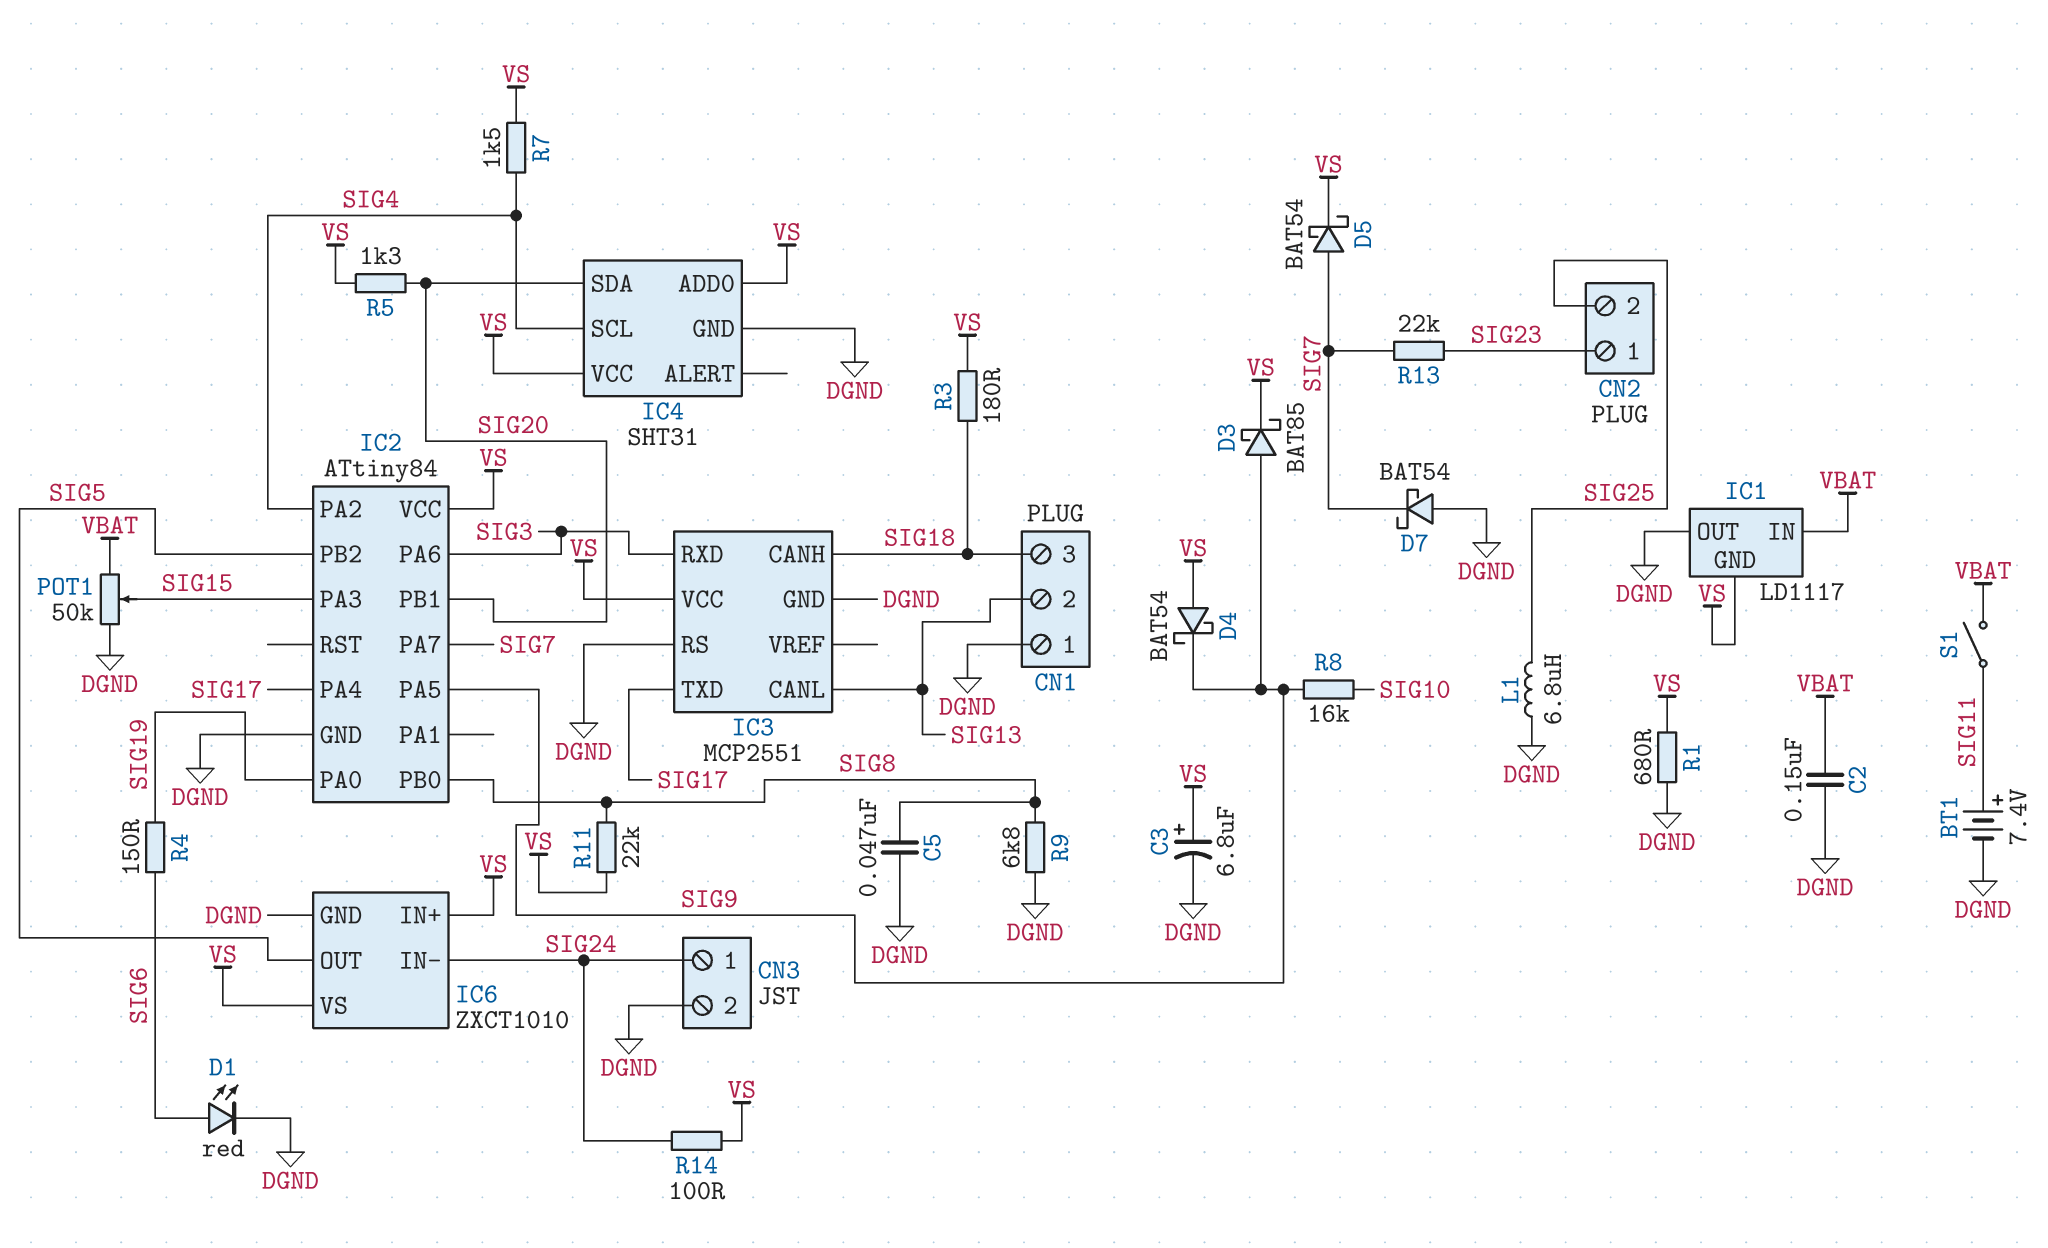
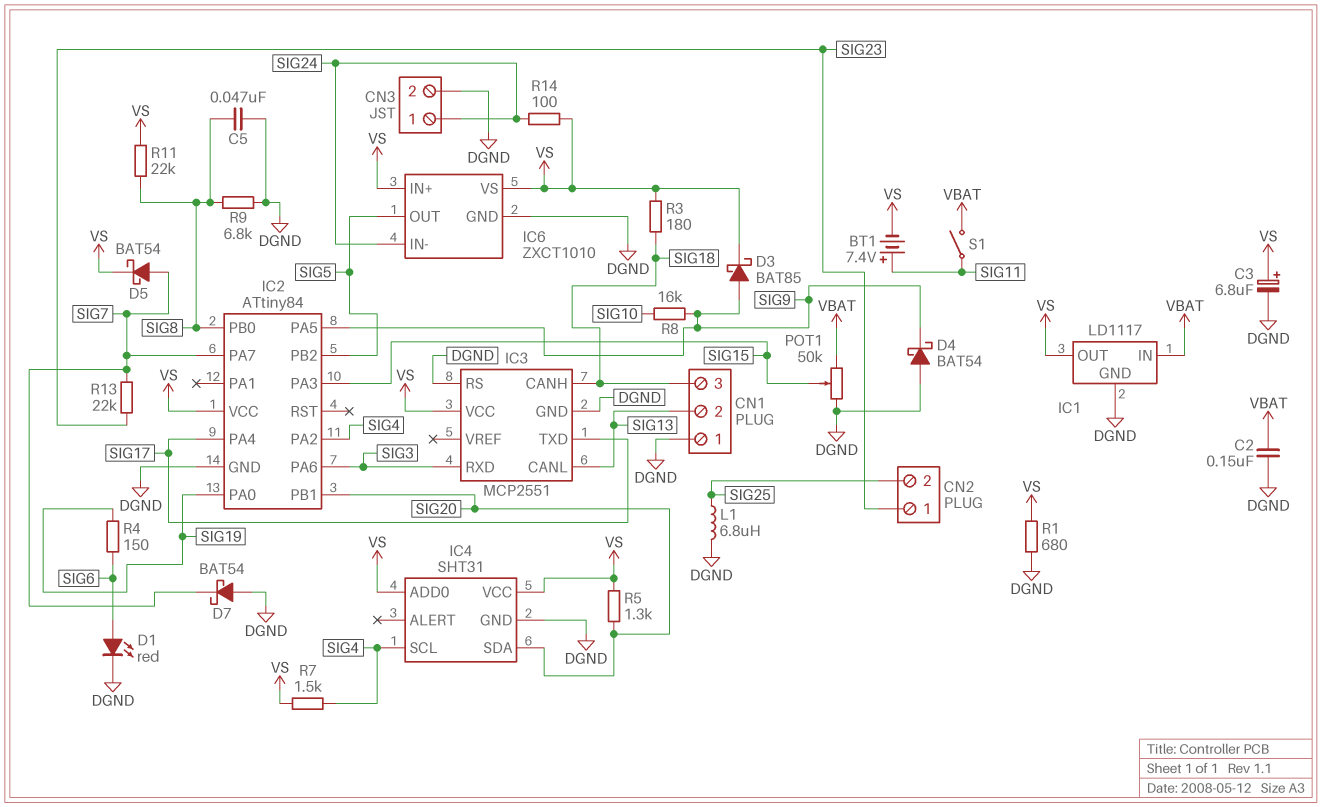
BT1: 7.4V (plus SIG11, minus DGND) -> 7.4V (plus SIG11, minus VS)
D4: schottky BAT54 (A VS, K SIG9) -> schottky BAT54 (A DGND, K SIG9)
IC1 pin GND: VS -> DGND
IC1 pin OUT: DGND -> VS

